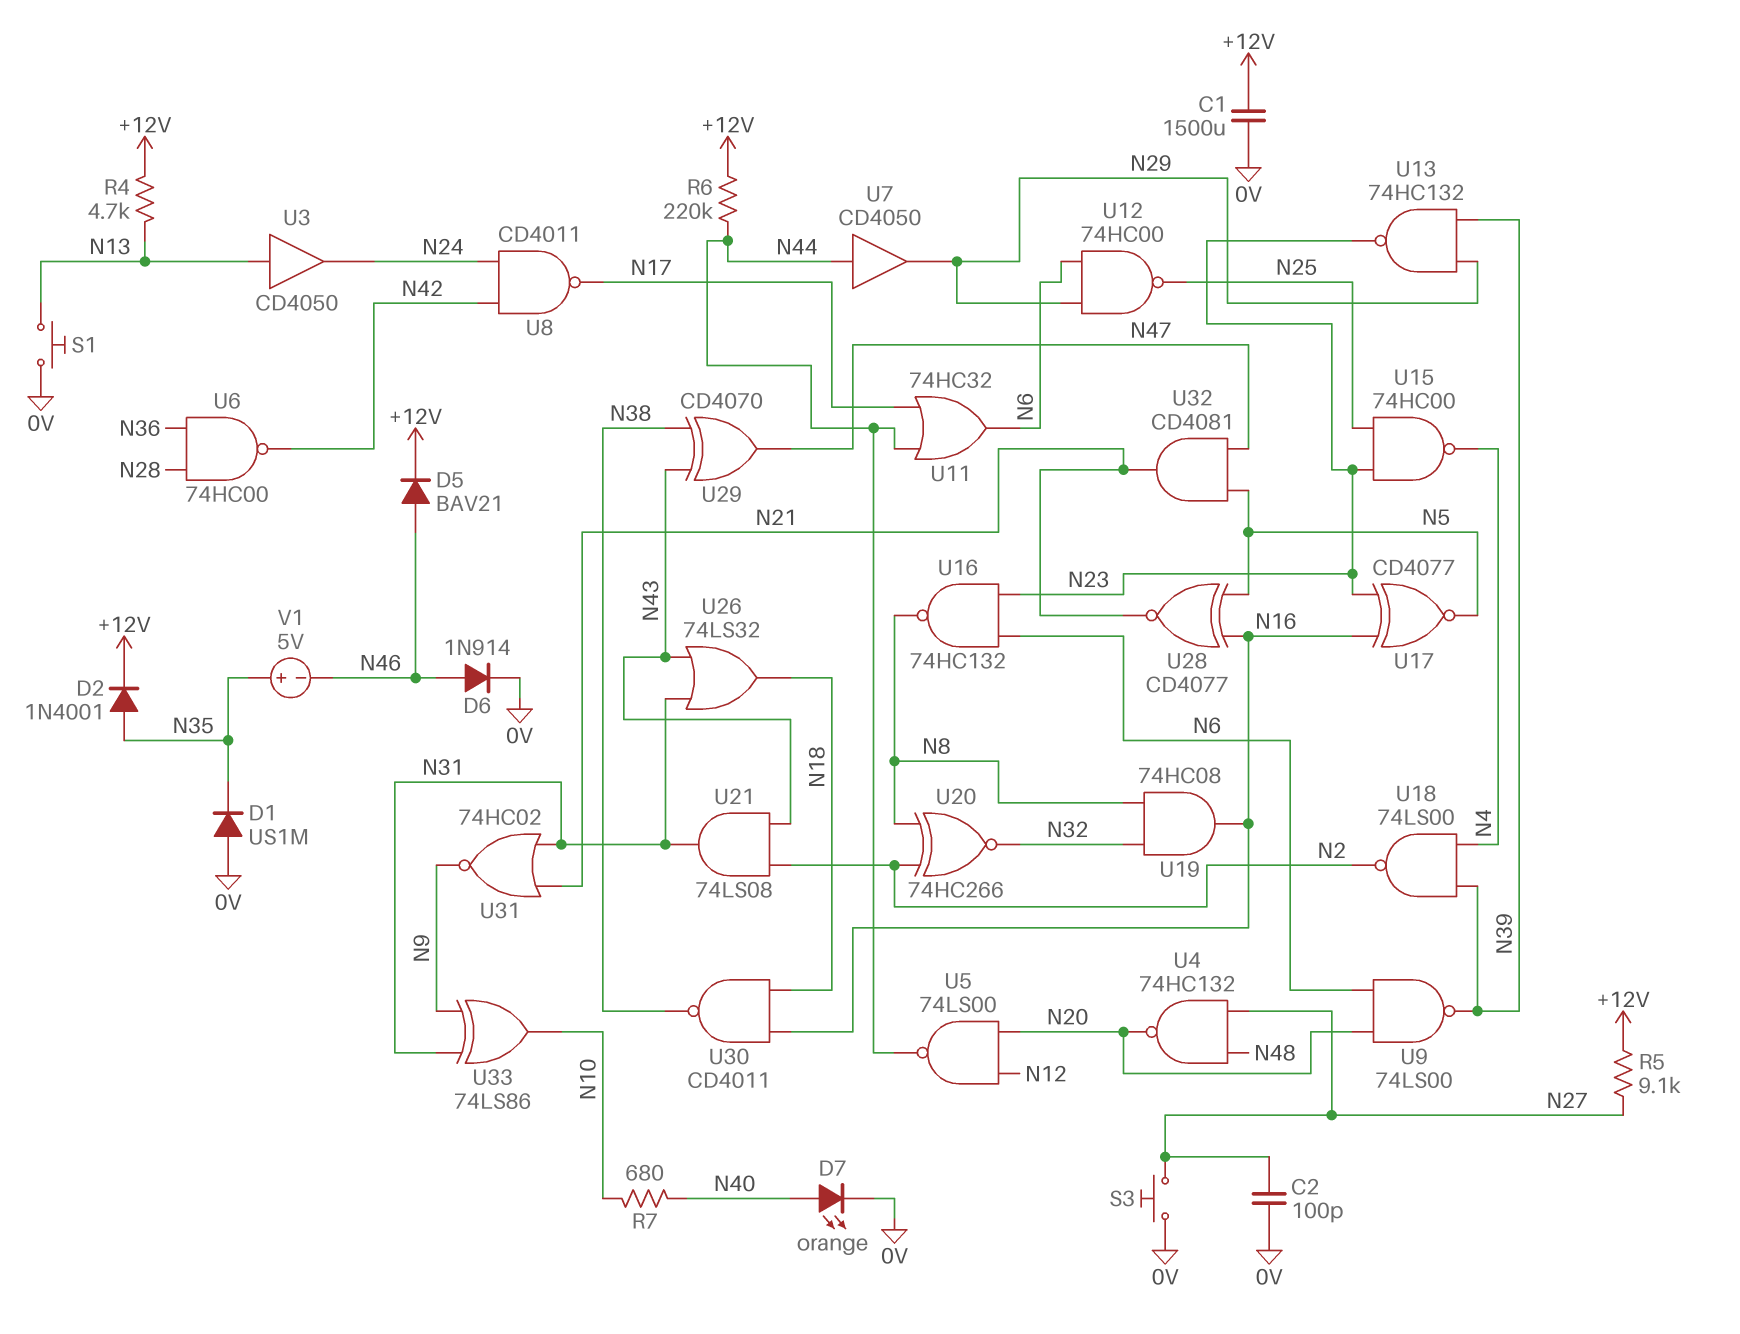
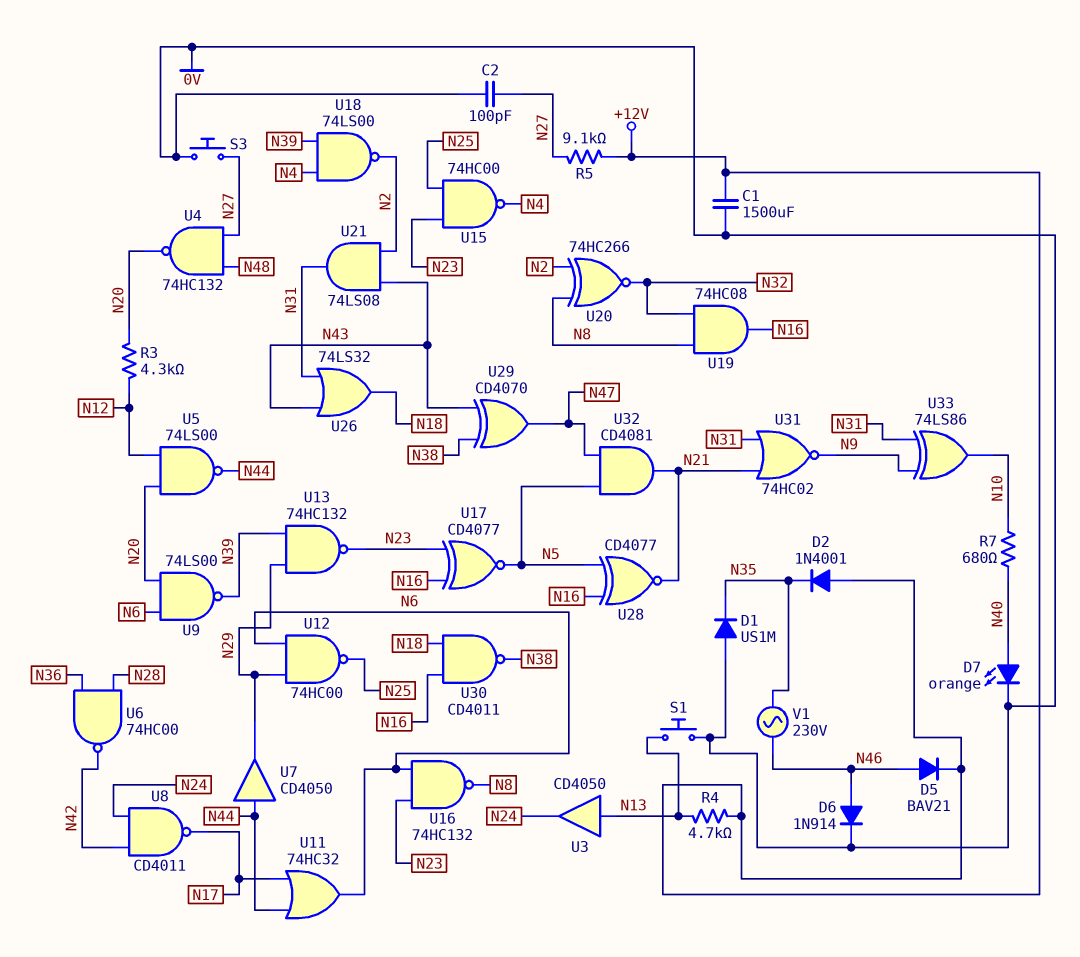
D2: diode 1N4001 (A N35, K +12V) -> diode 1N4001 (A +12V, K N35)
R3: none -> 4.3k (N12, N20)
R6: 220k (+12V, N44) -> none
V1: 5V (plus N35, minus N46) -> AC 230V (N35, N46)

